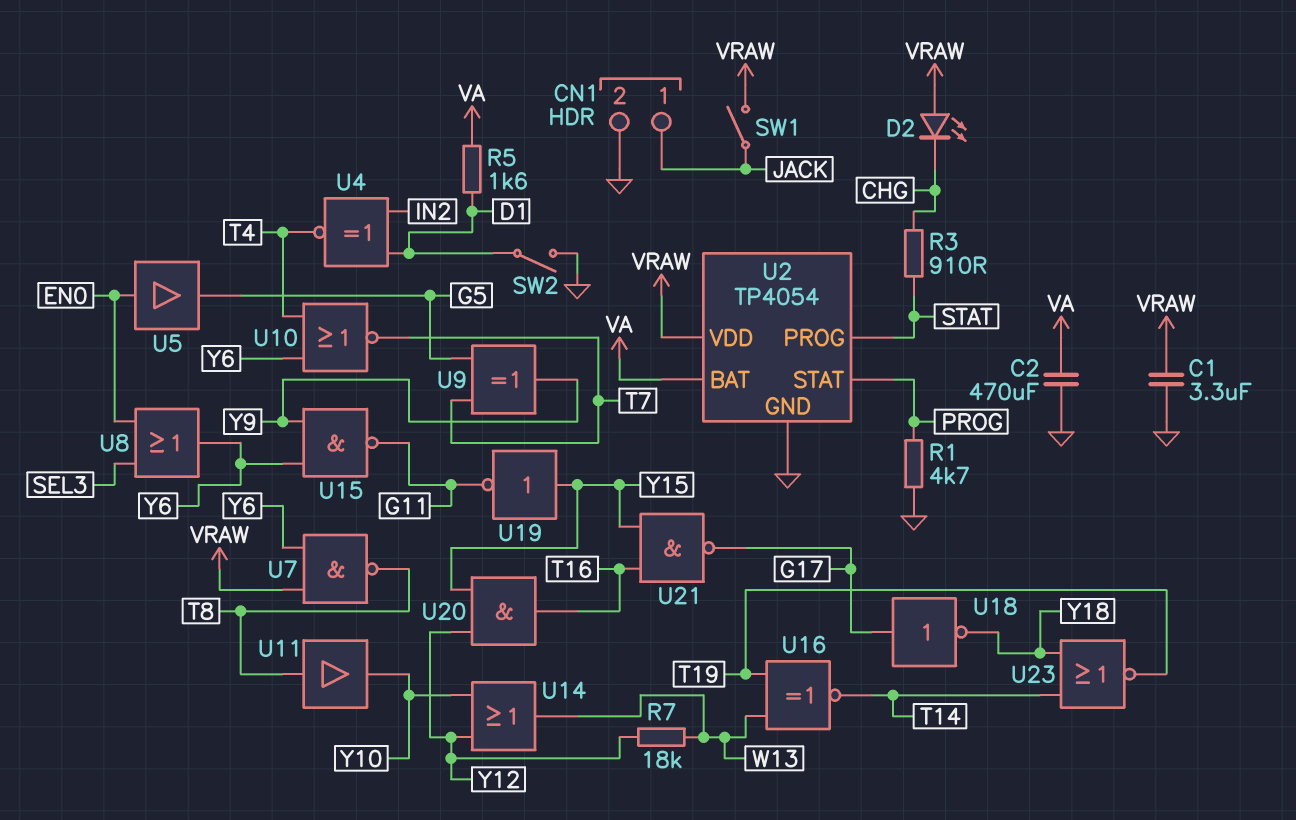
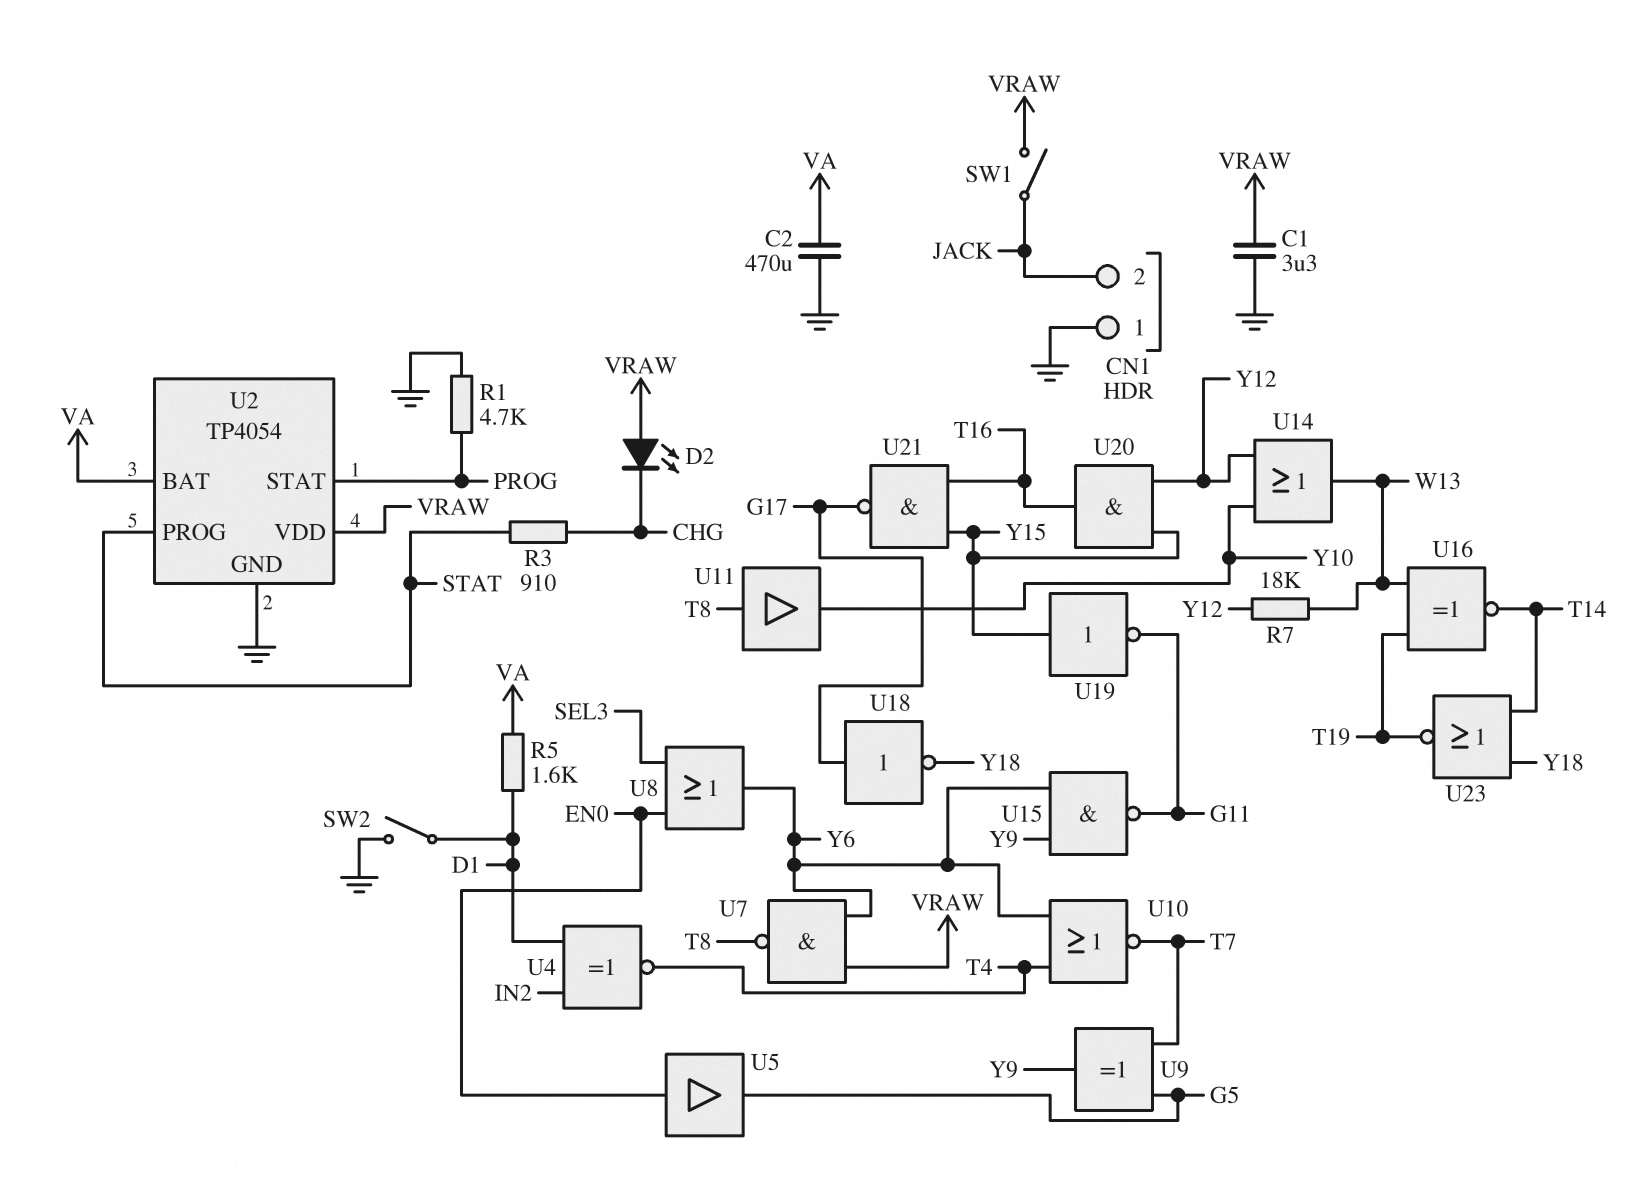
CN1 pin 1: JACK -> GND
CN1 pin 2: GND -> JACK

